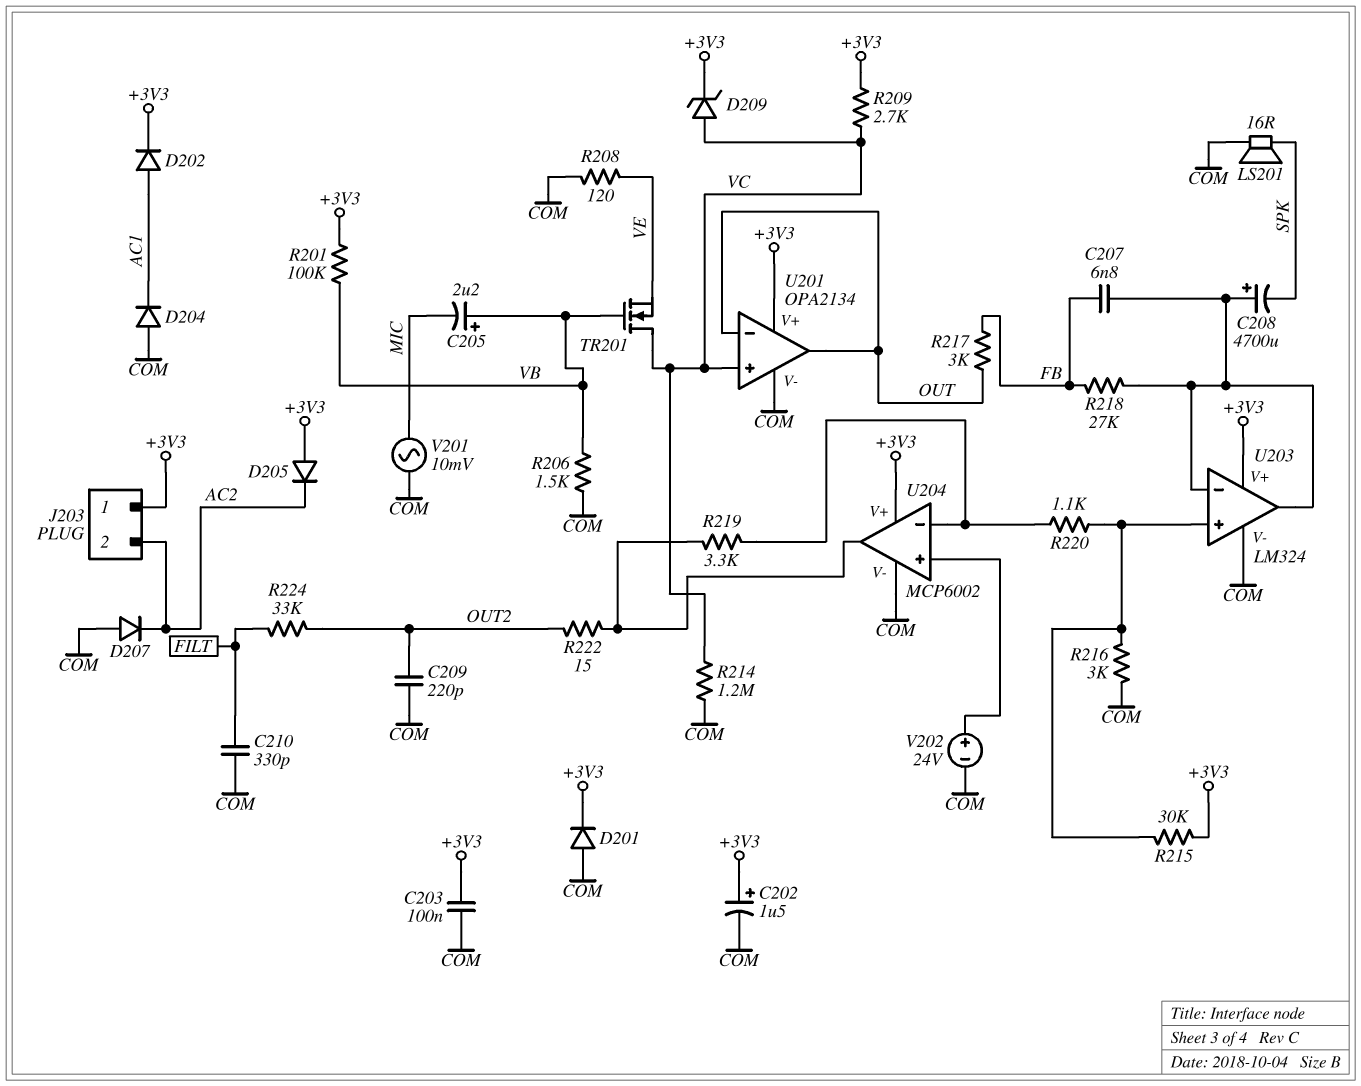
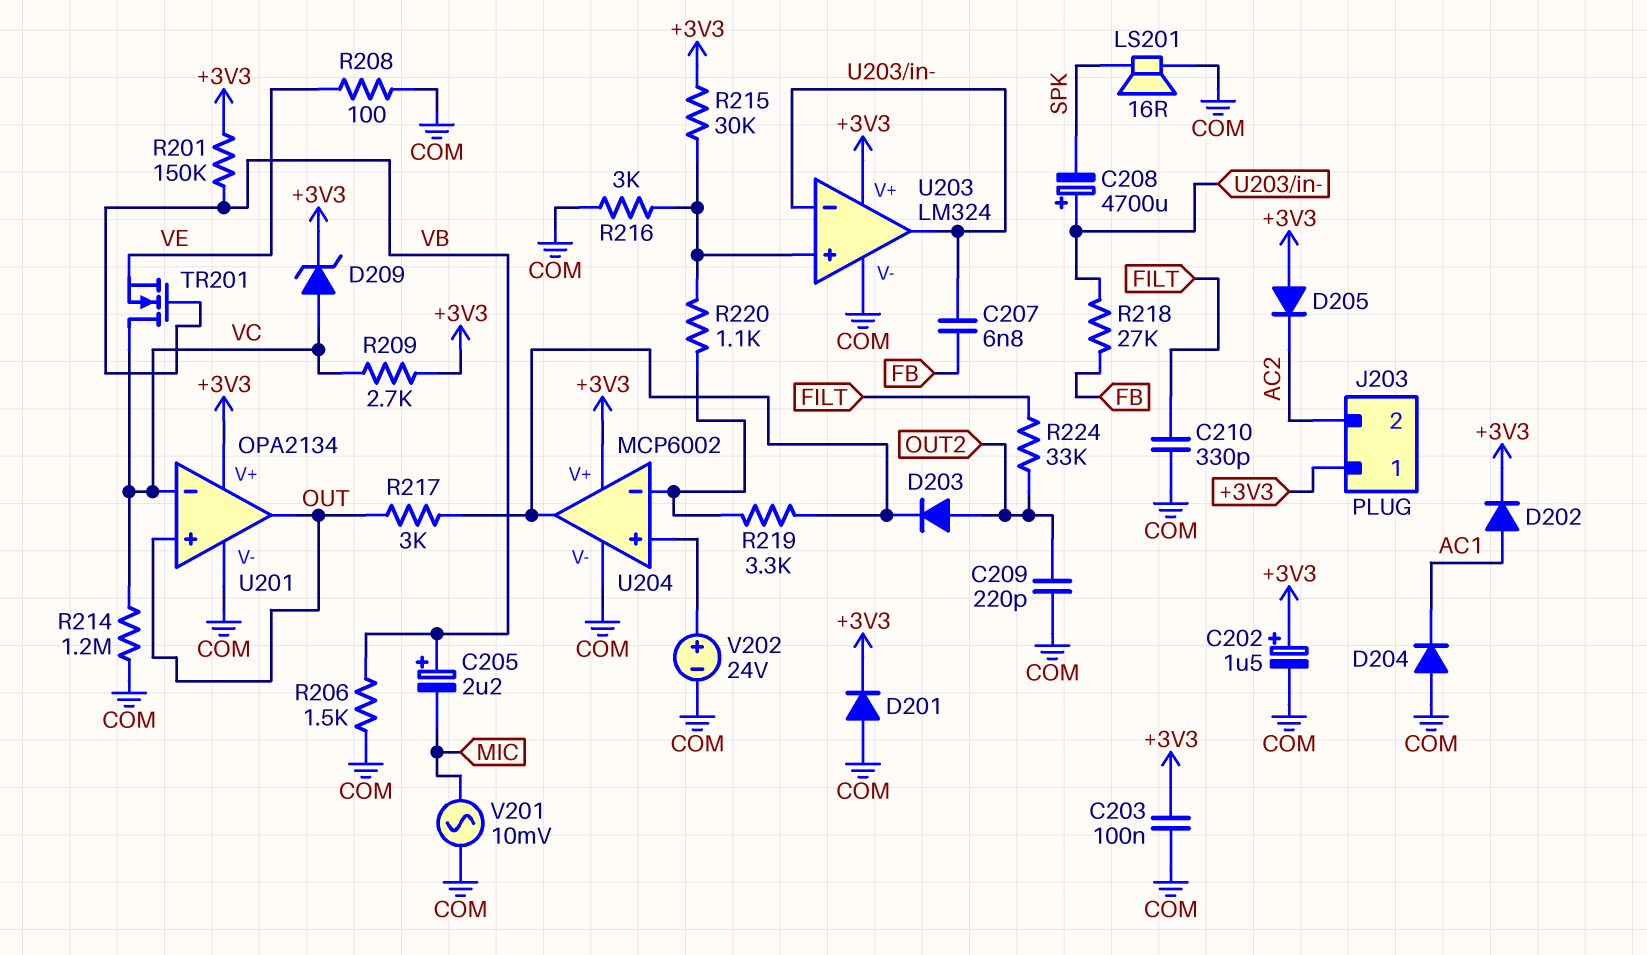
D203: none -> diode (A OUT2, K U204/out)
D207: diode (A COM, K AC2) -> none
R201: 100k (+3V3, VB) -> 150k (+3V3, VB)
R208: 120 (COM, VE) -> 100 (COM, VE)
R217: 3k (FB, OUT) -> 3k (OUT, U204/out)
R222: 15 (OUT2, U204/out) -> none
U201 pin in+: VC -> OUT
U201 pin in-: OUT -> VC

